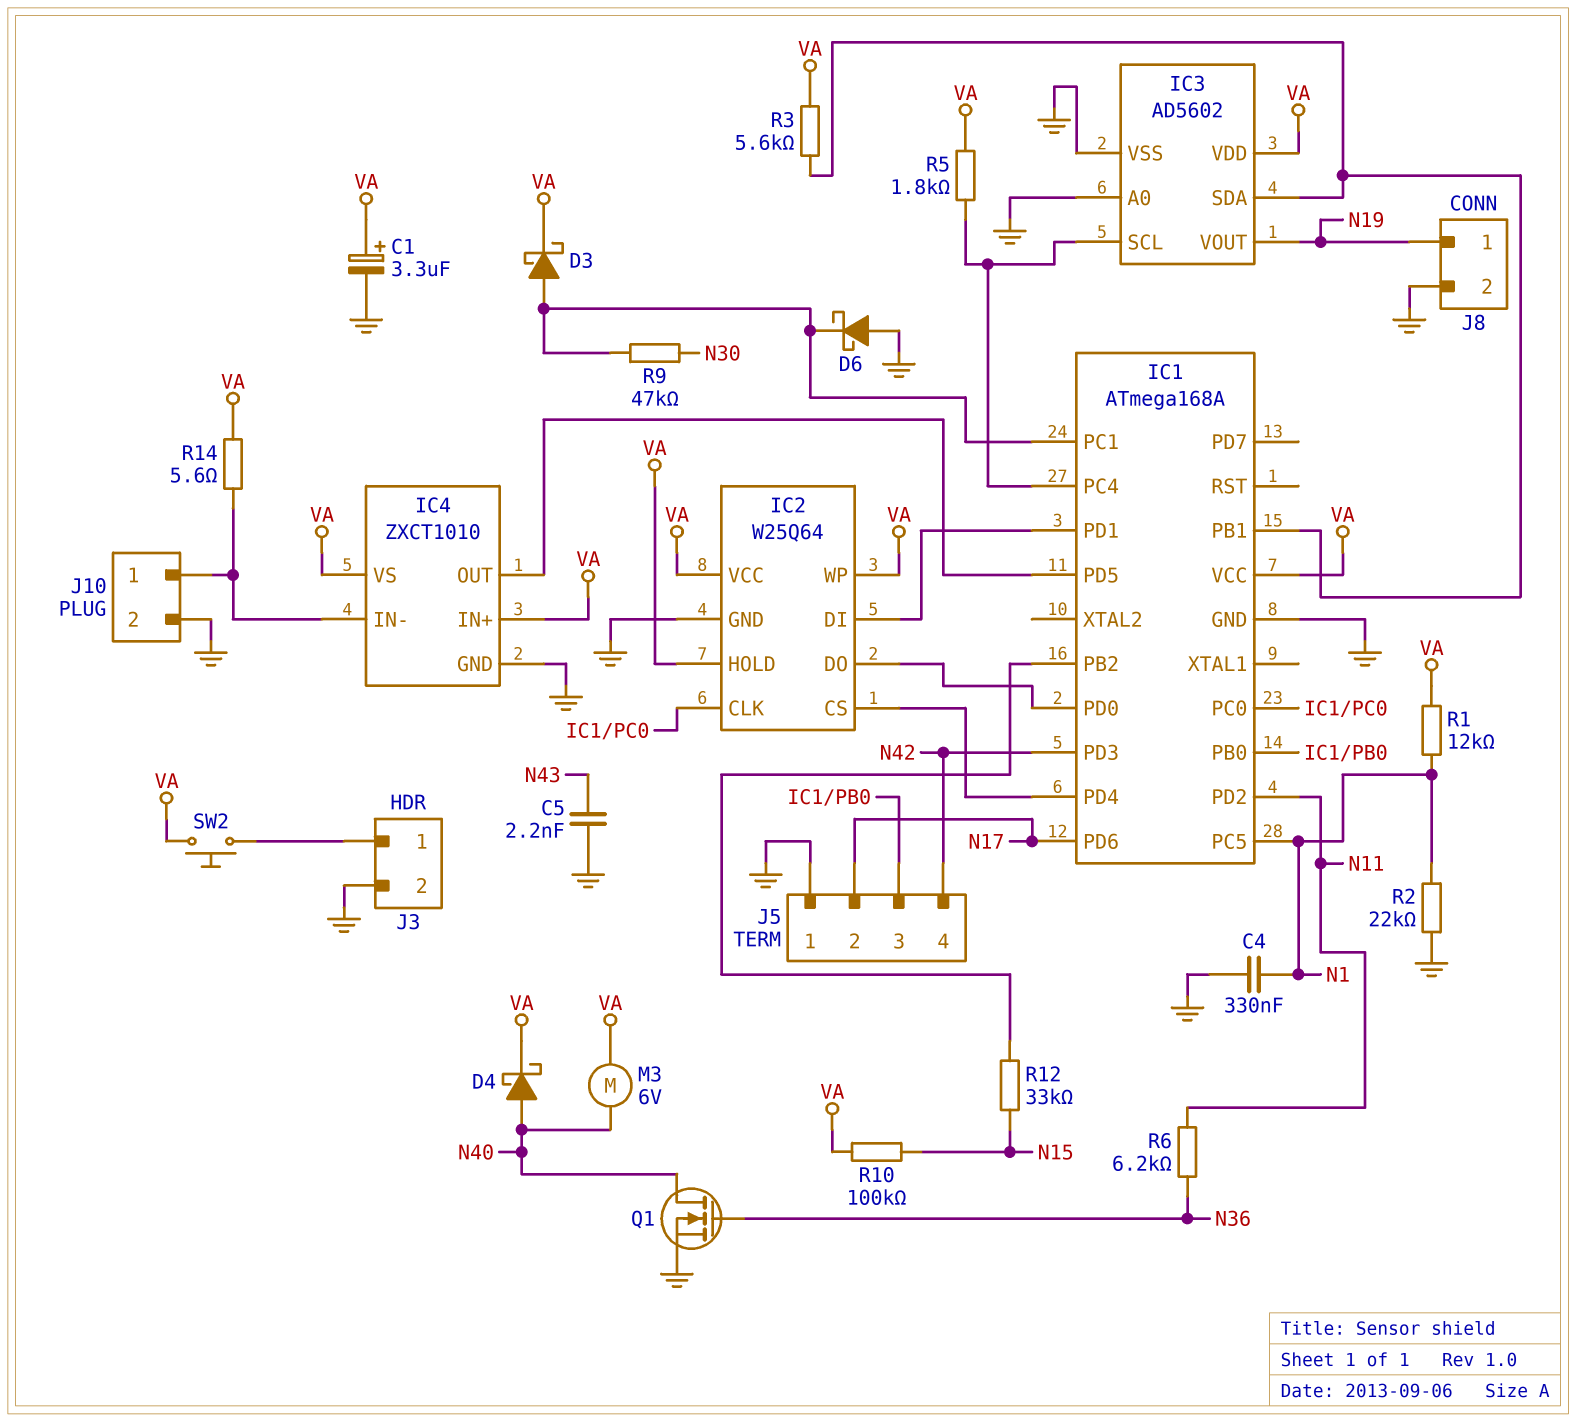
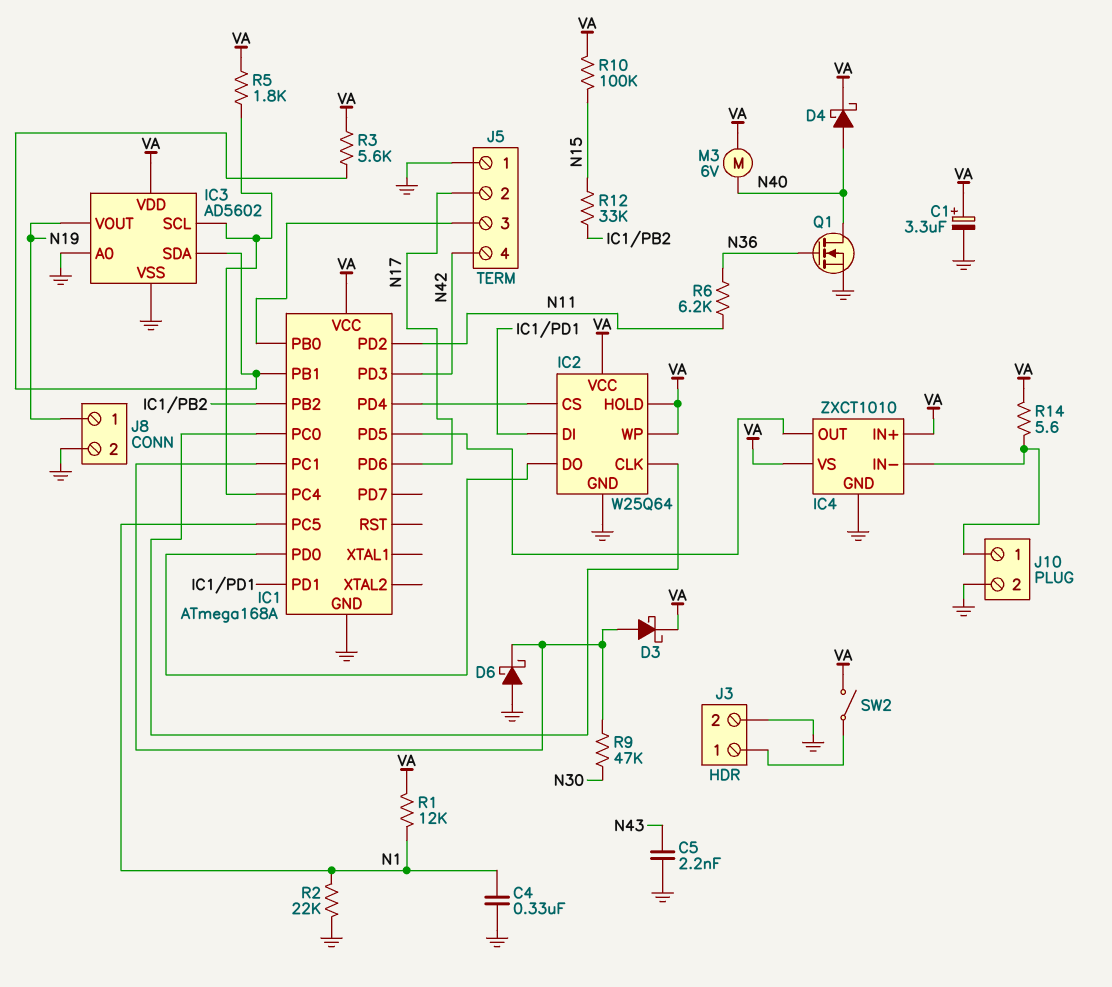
SW2: button (J3/1, VA) -> switch (J3/1, VA)

